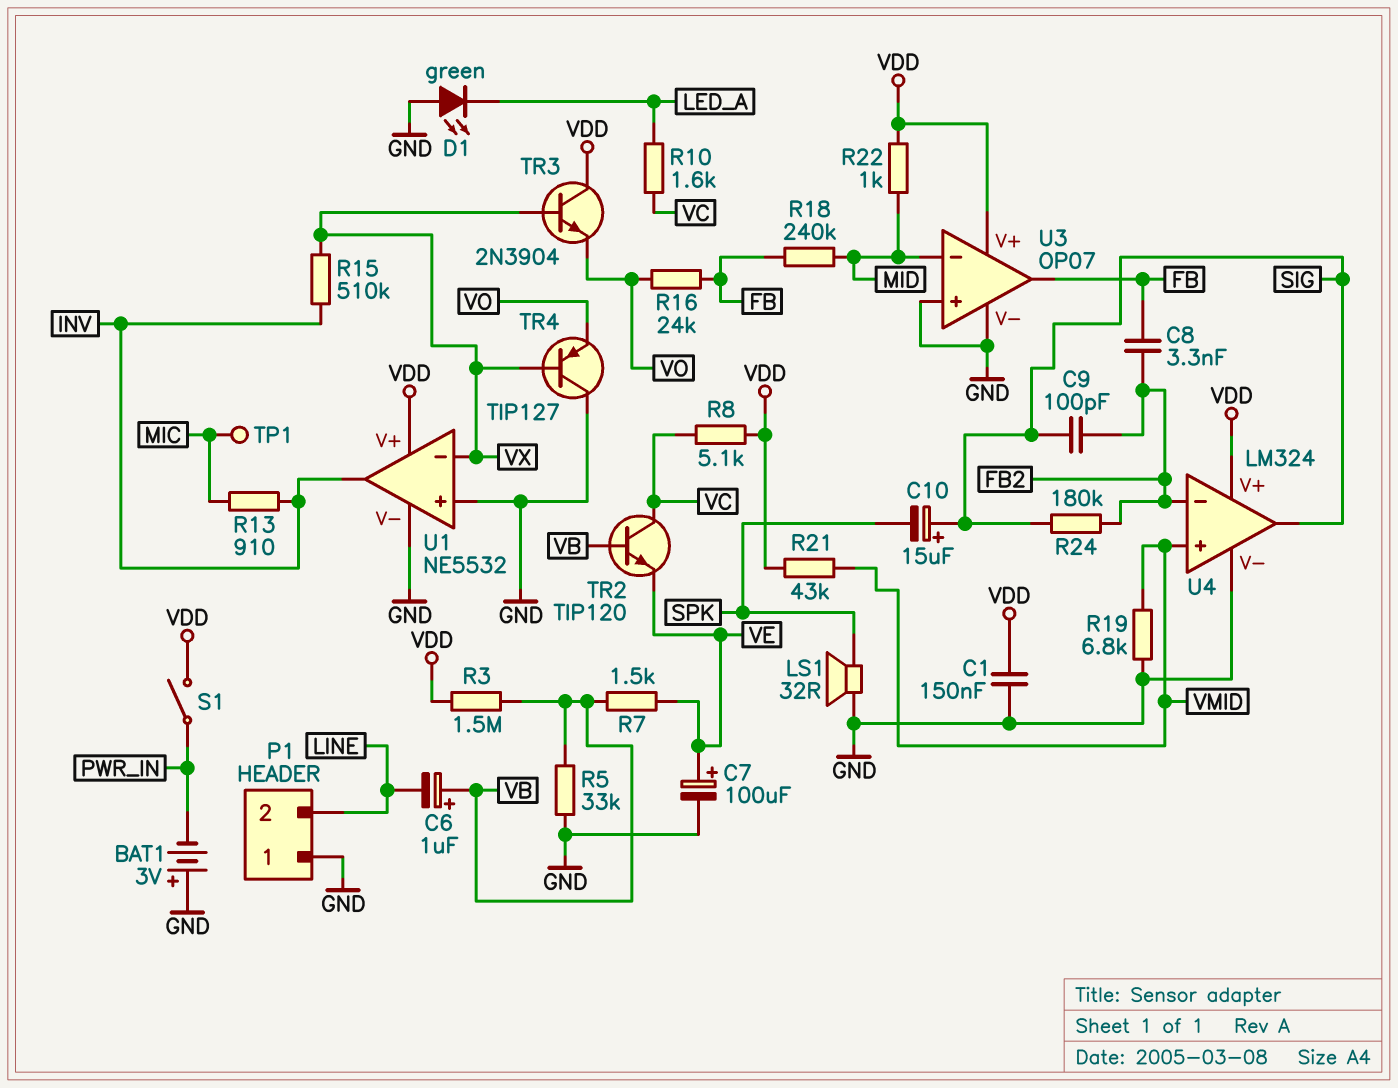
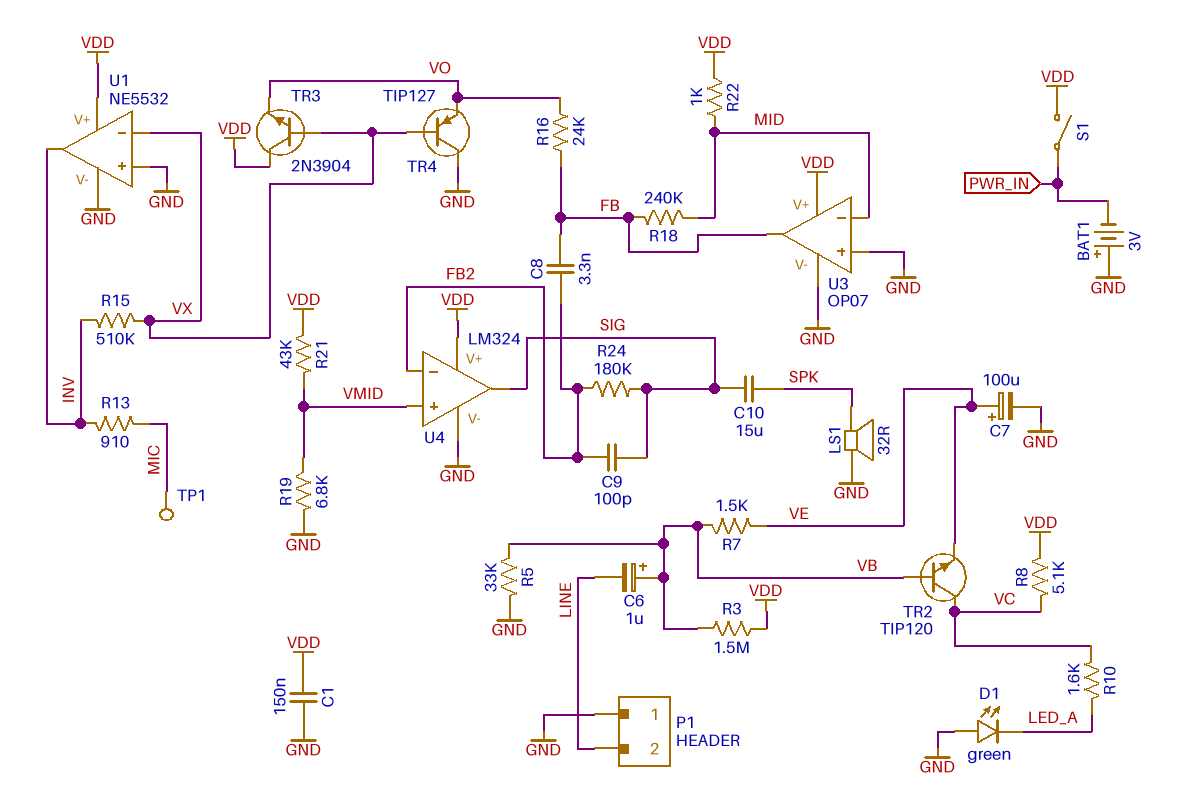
C10: 15uF (plus SIG, minus SPK) -> 15uF (SIG, SPK)

